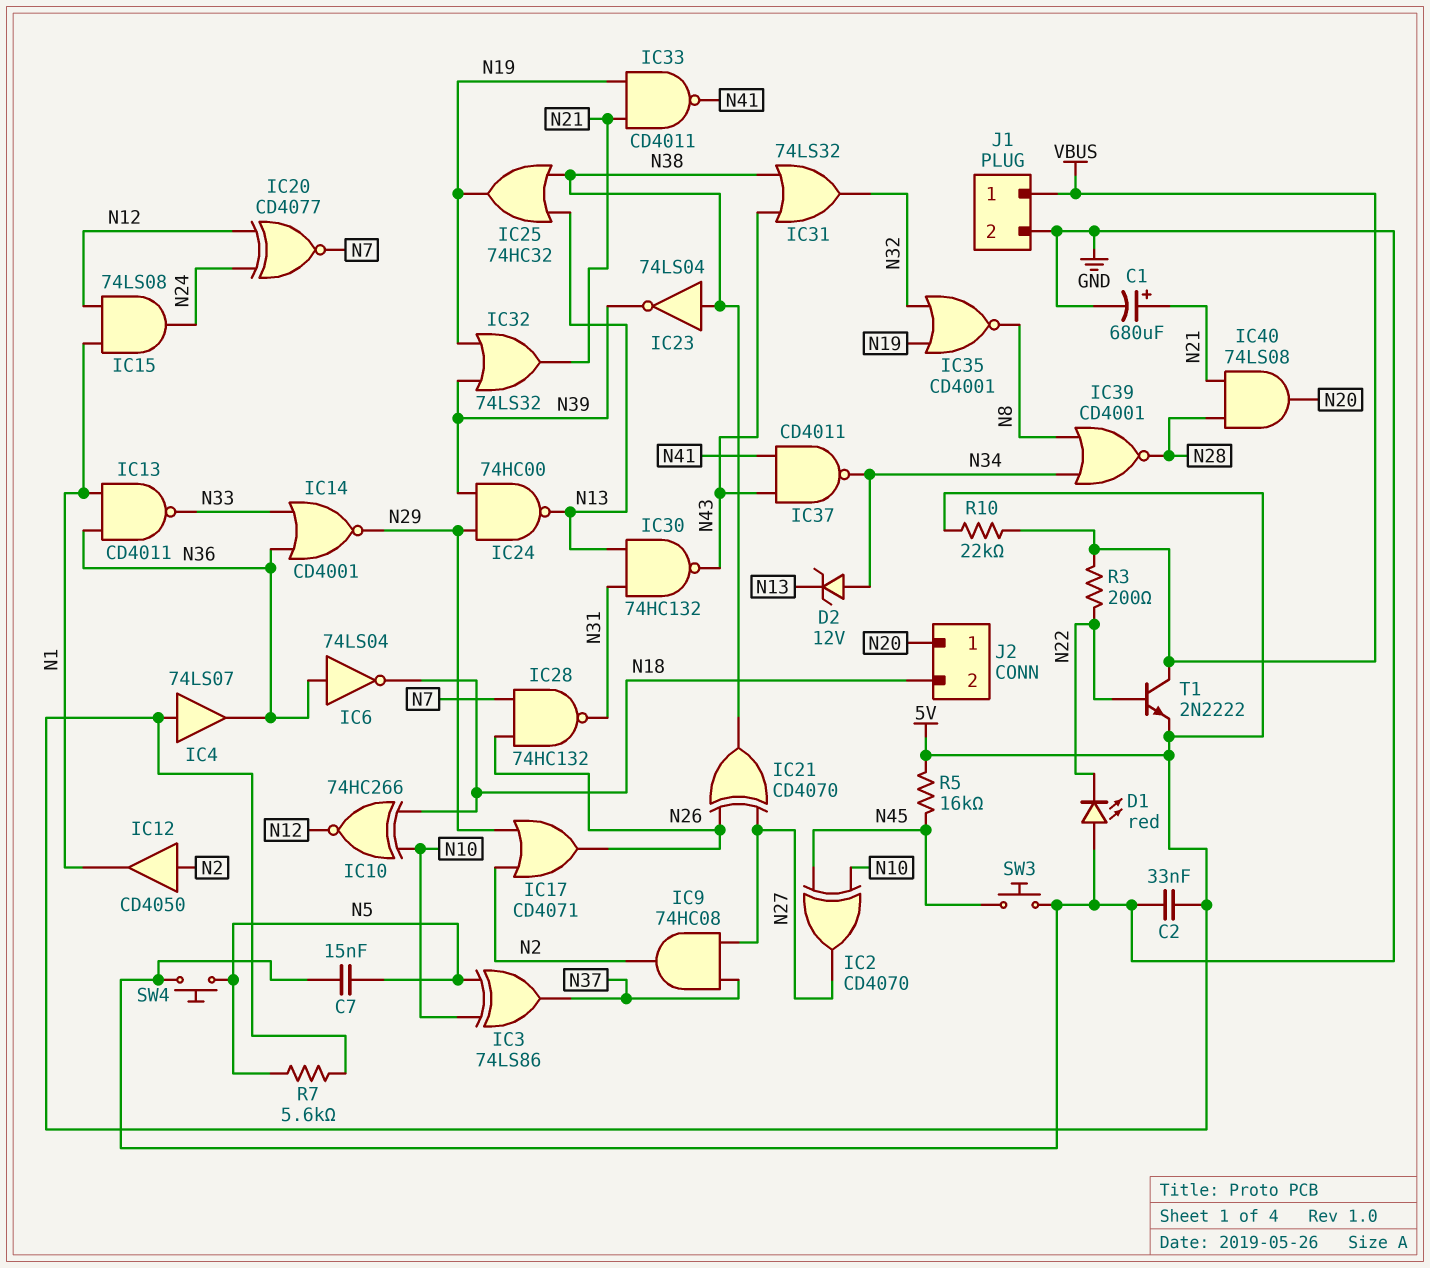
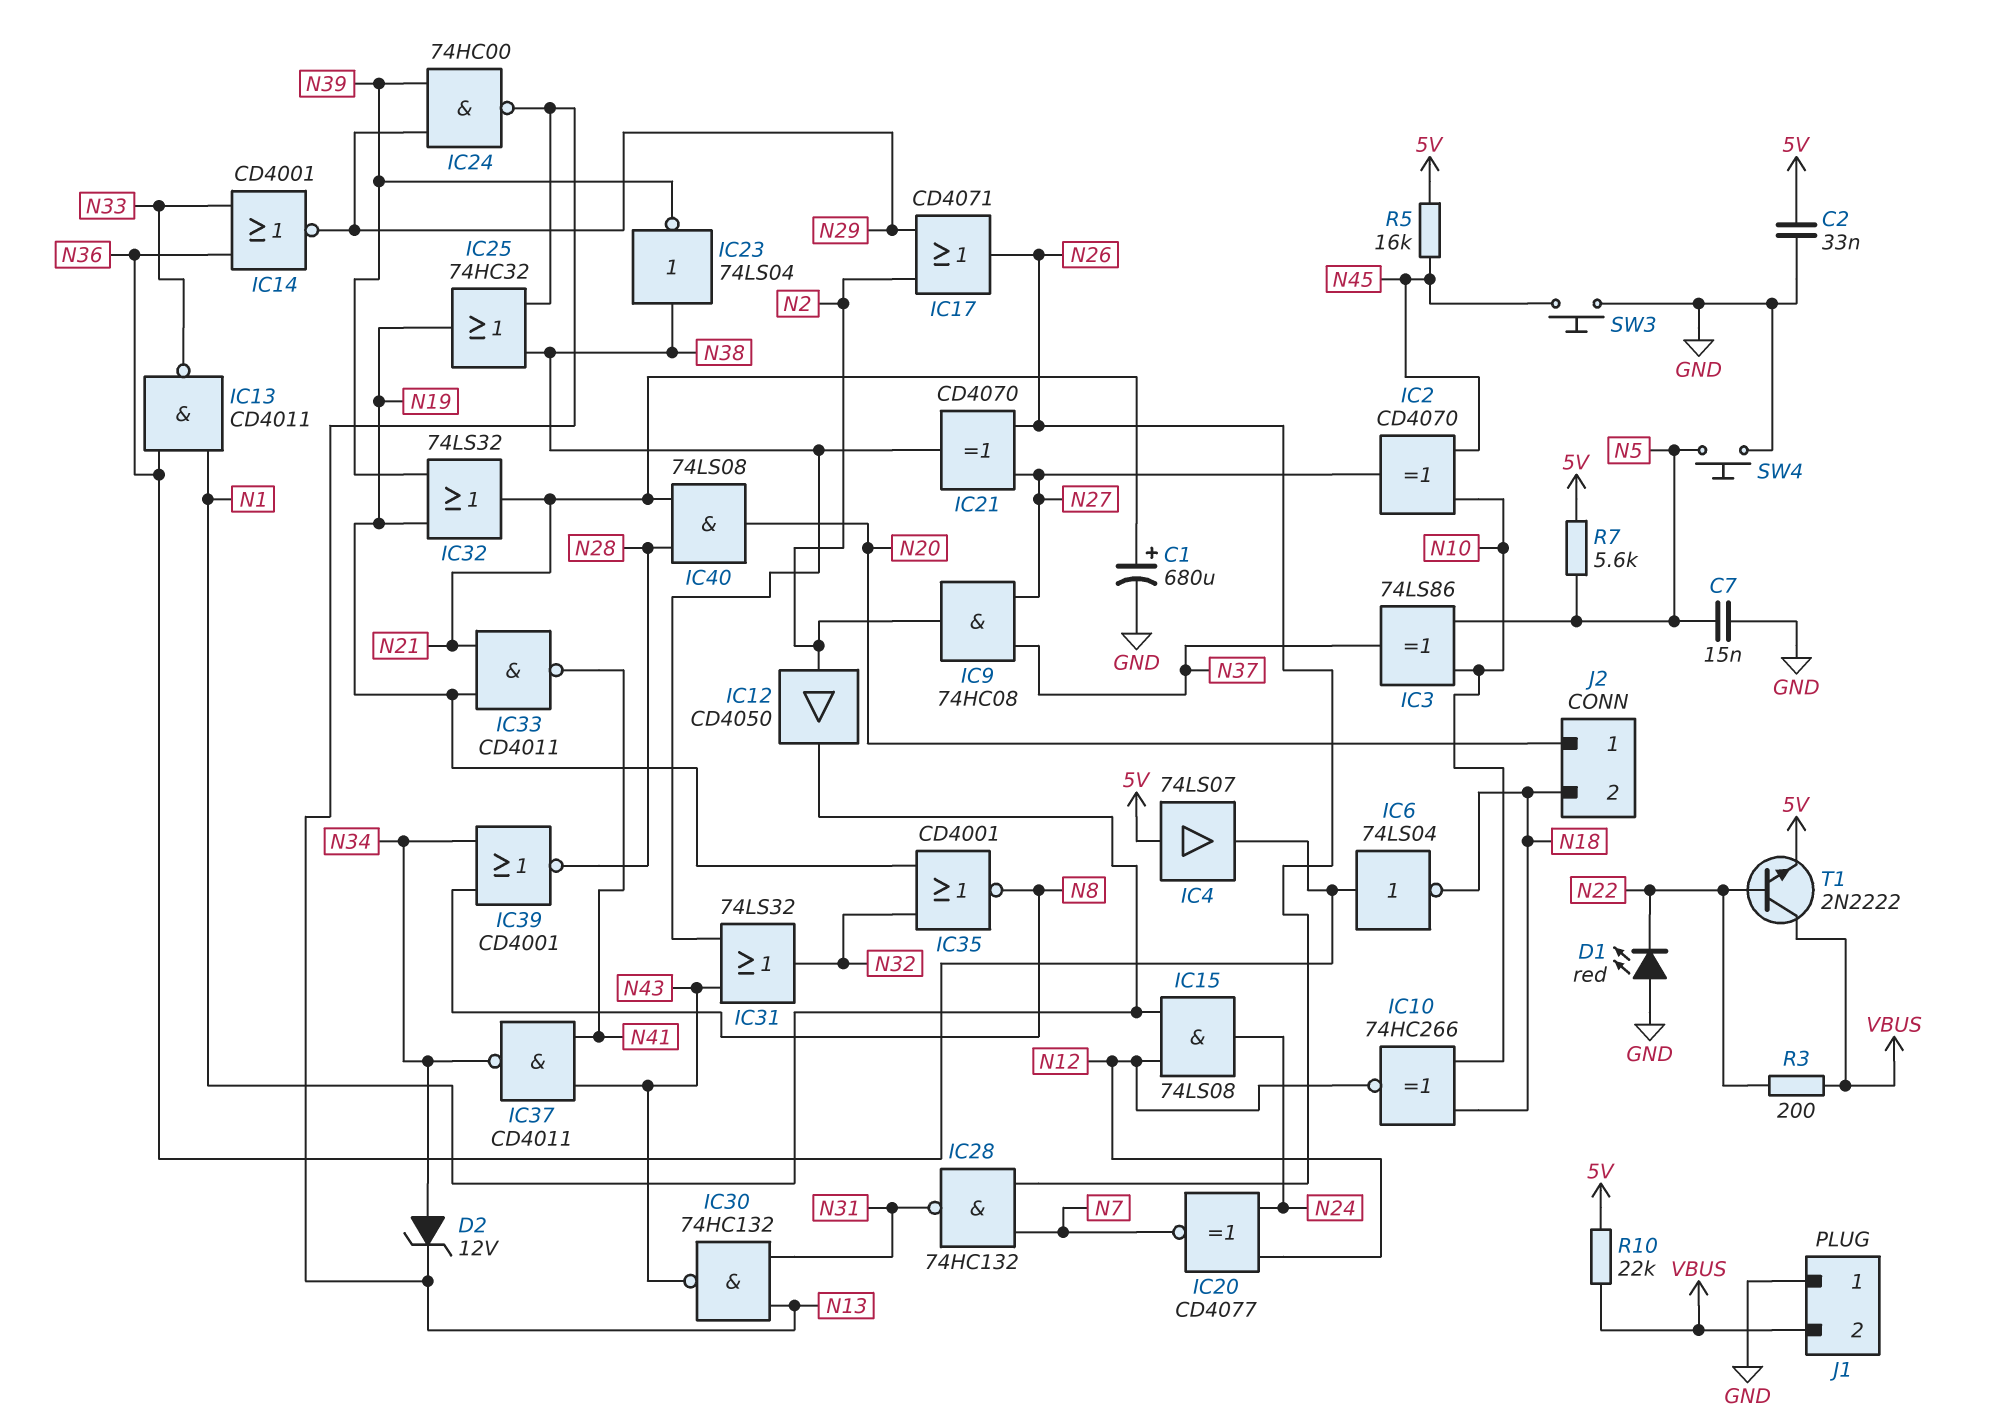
J1 pin 1: VBUS -> GND
J1 pin 2: GND -> VBUS

